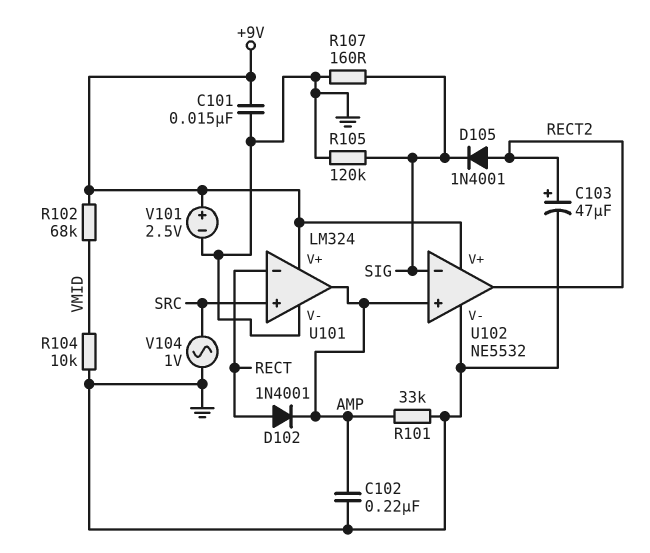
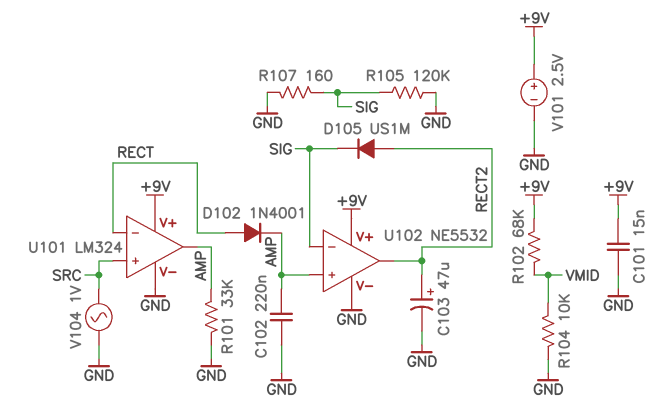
D105: diode 1N4001 (A RECT2, K SIG) -> diode US1M (A RECT2, K SIG)

